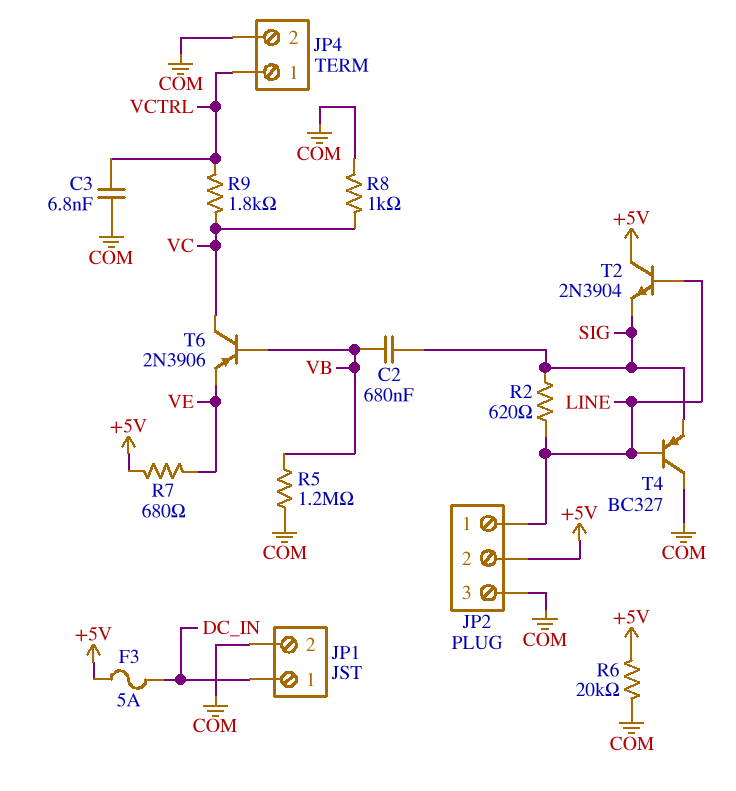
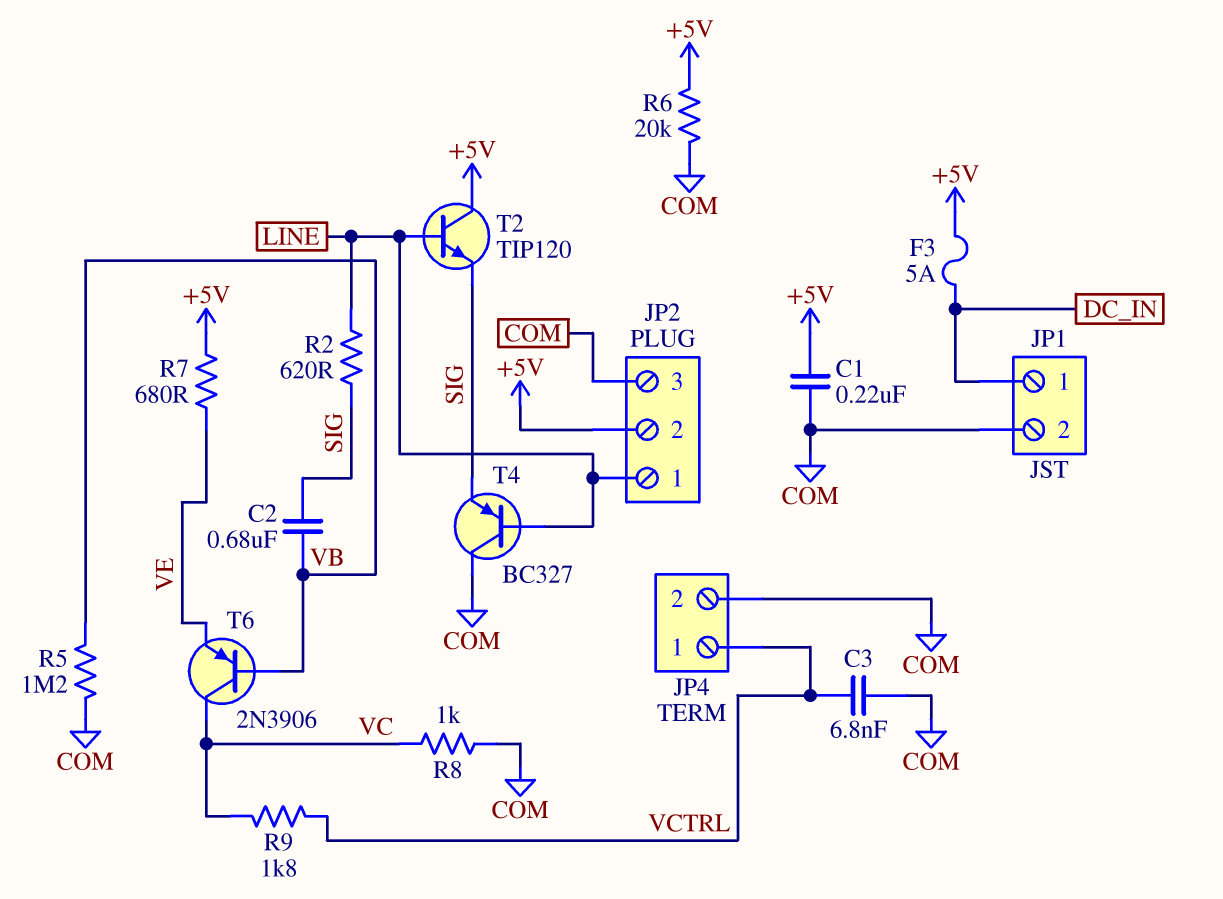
C1: none -> 220nF (+5V, COM)
T2: NPN 2N3904 (B LINE, C +5V, E SIG) -> NPN TIP120 (B LINE, C +5V, E SIG)

